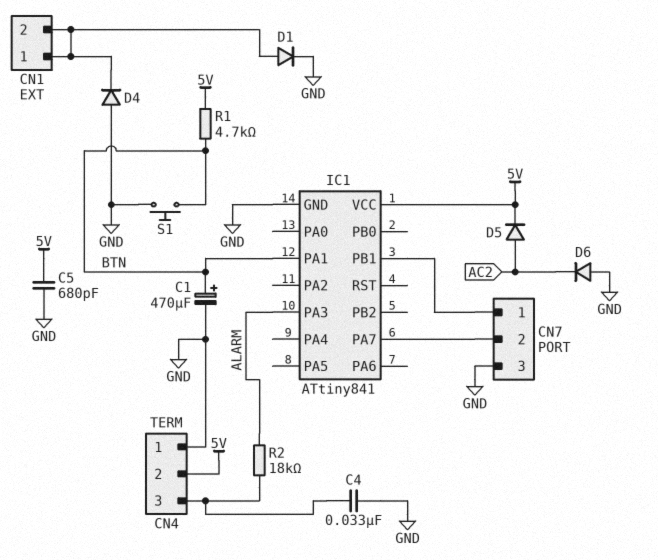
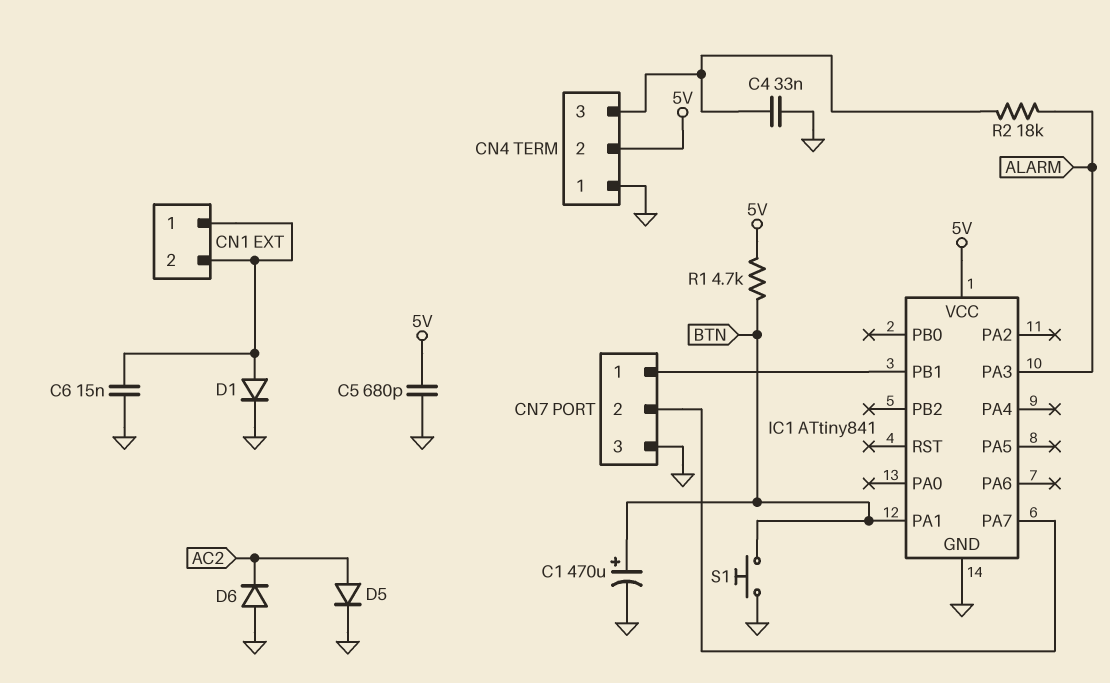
C6: none -> 15nF (CN1/1, GND)
D4: diode (A GND, K CN1/1) -> none
D5: diode (A AC2, K 5V) -> diode (A AC2, K GND)

